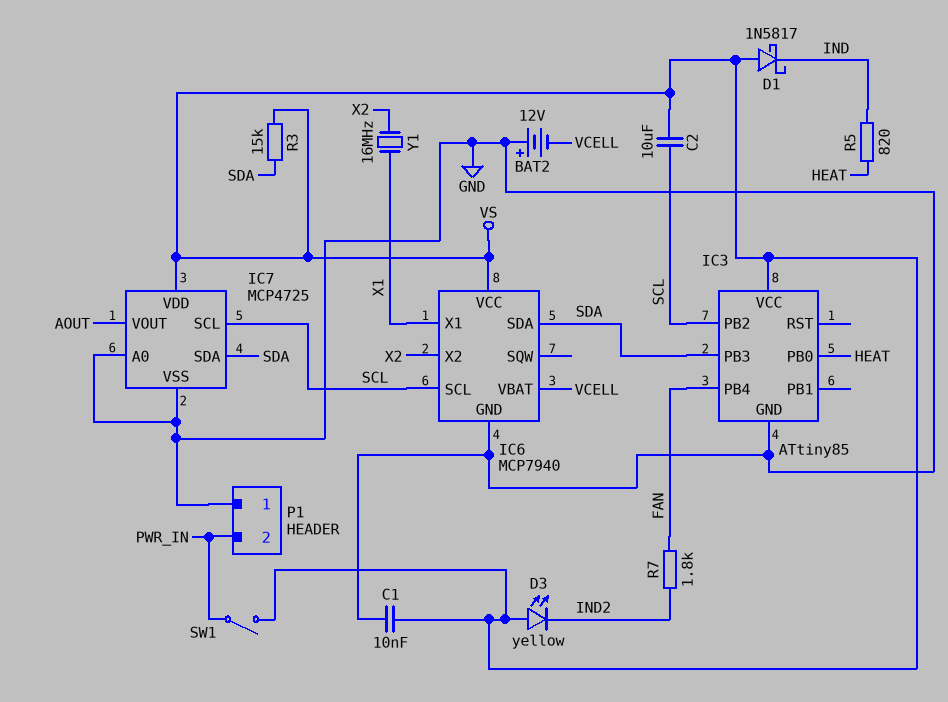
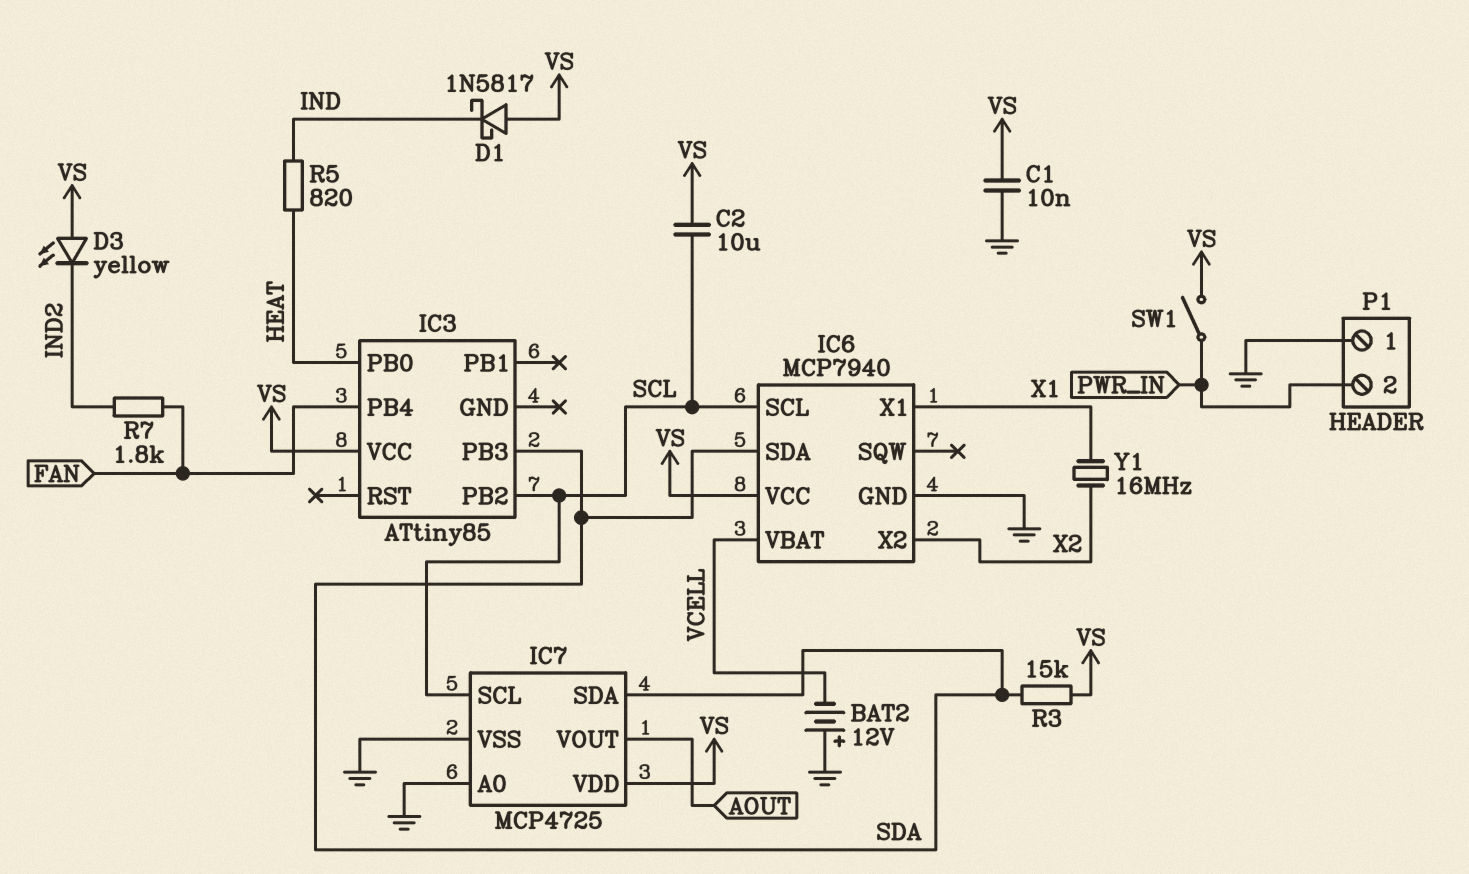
IC3 pin GND: GND -> none

